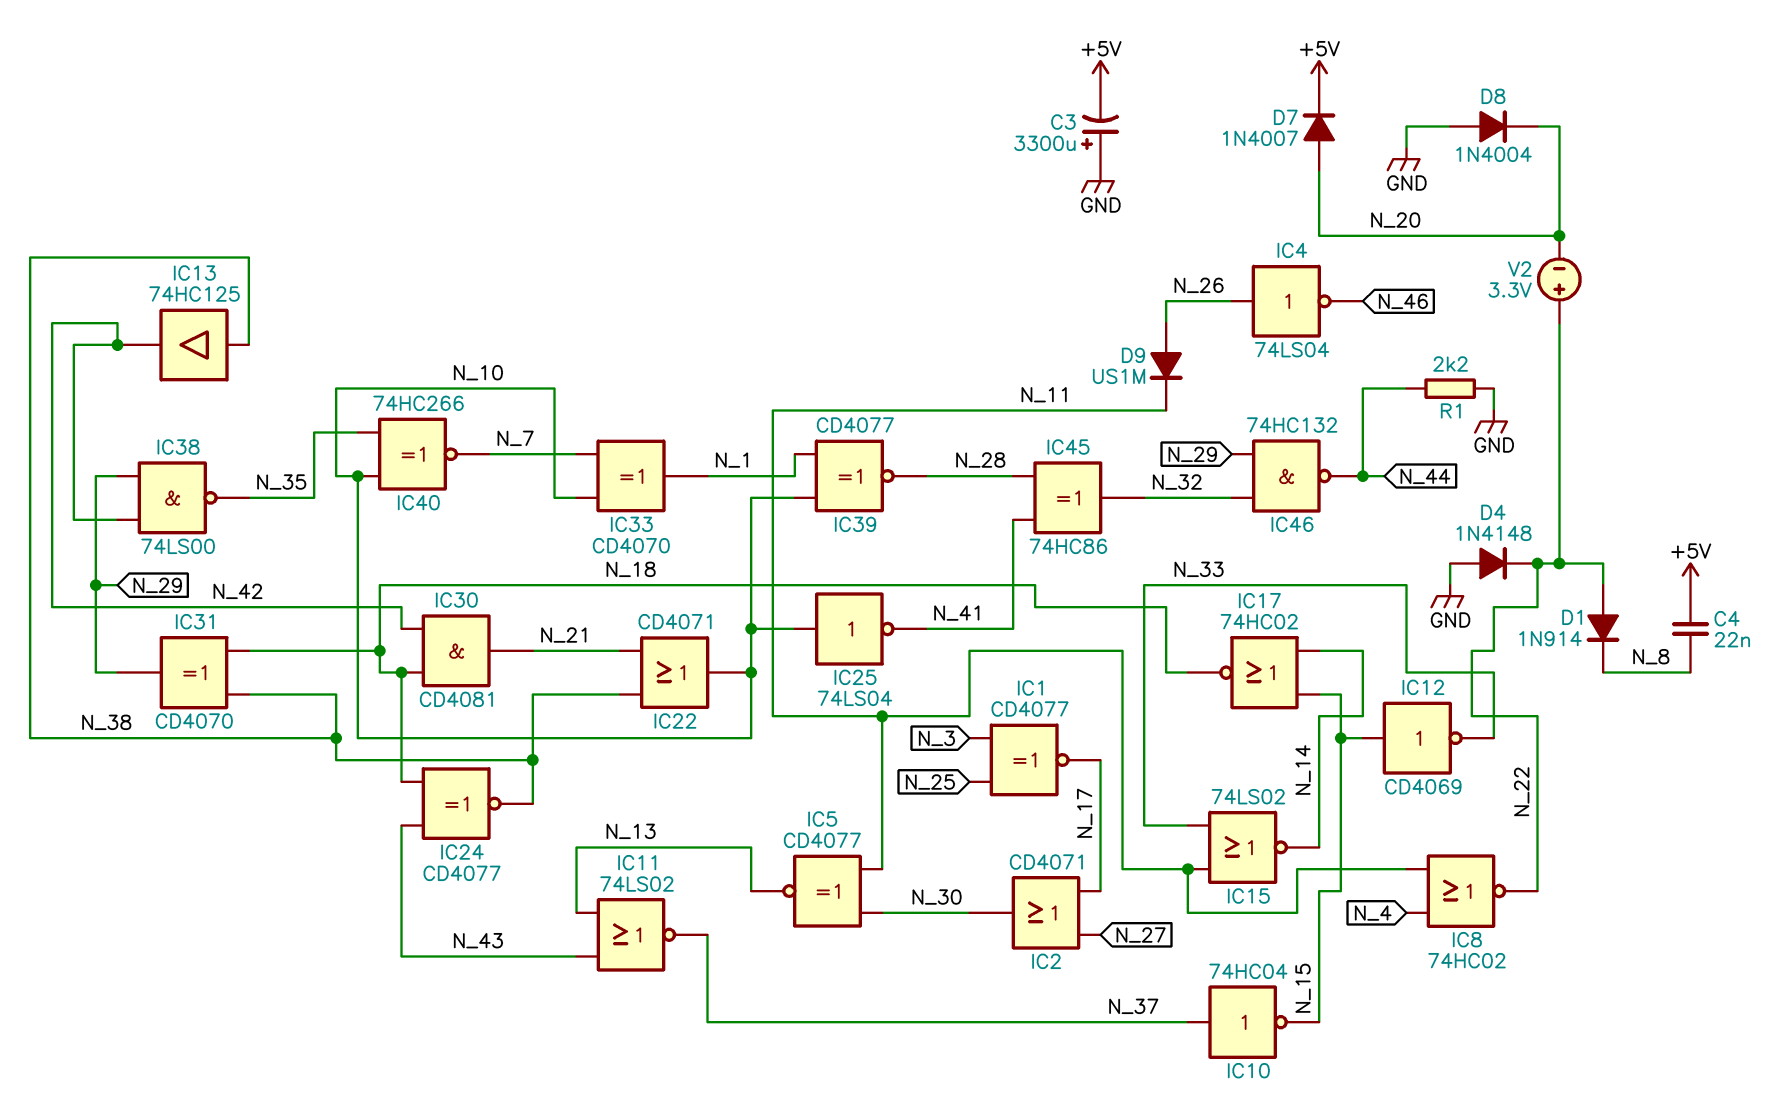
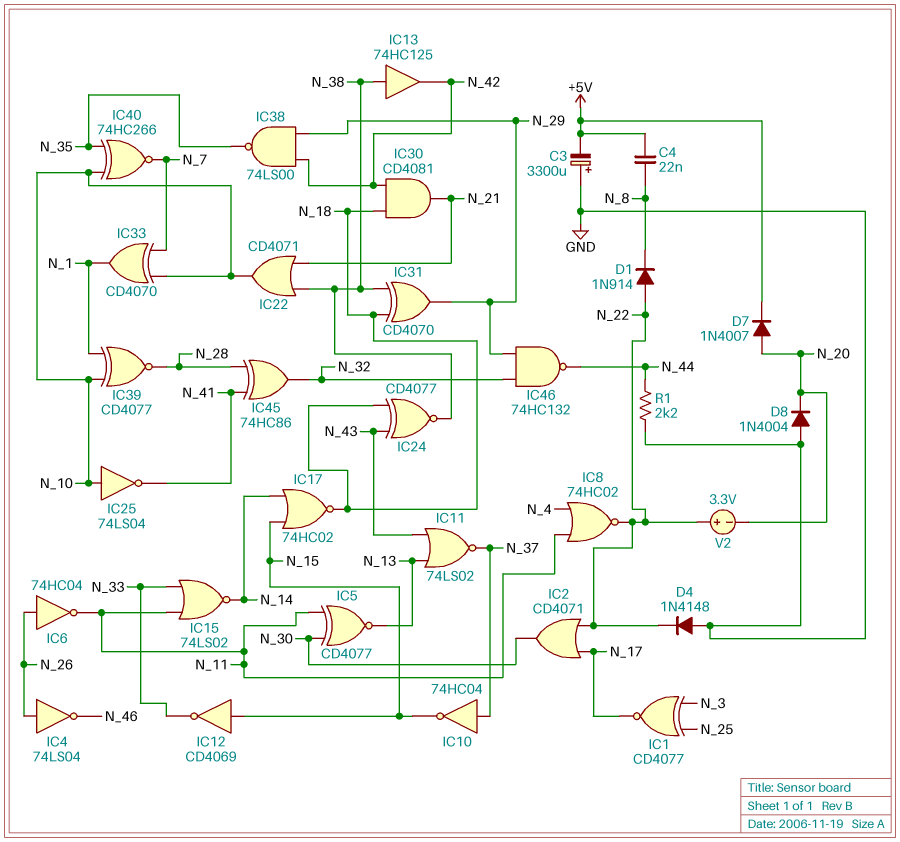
D9: diode US1M (A N_26, K N_11) -> none
IC2: OR CD4071 (in N_17, in N_27, out N_30) -> OR CD4071 (in N_17, in N_22, out N_30)
IC6: none -> NOT 74HC04 (in N_26, out N_11)

